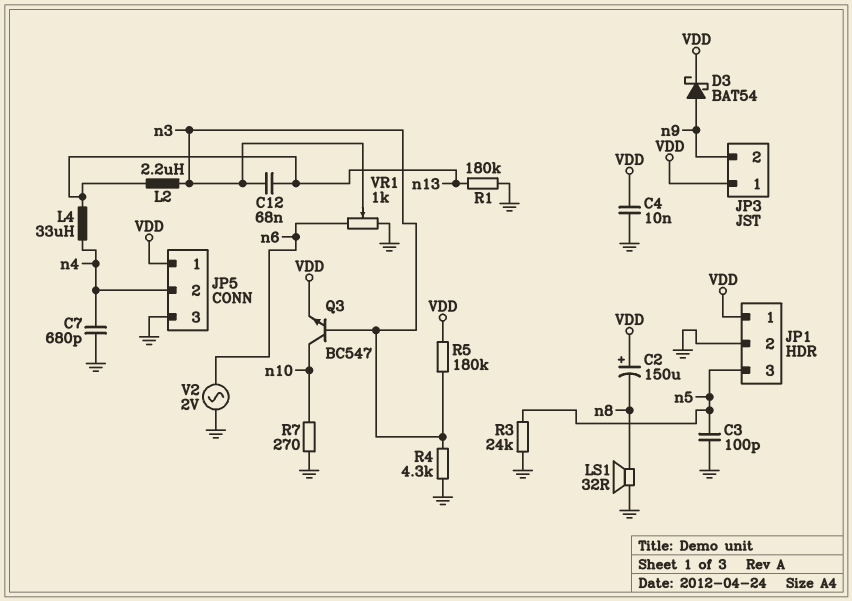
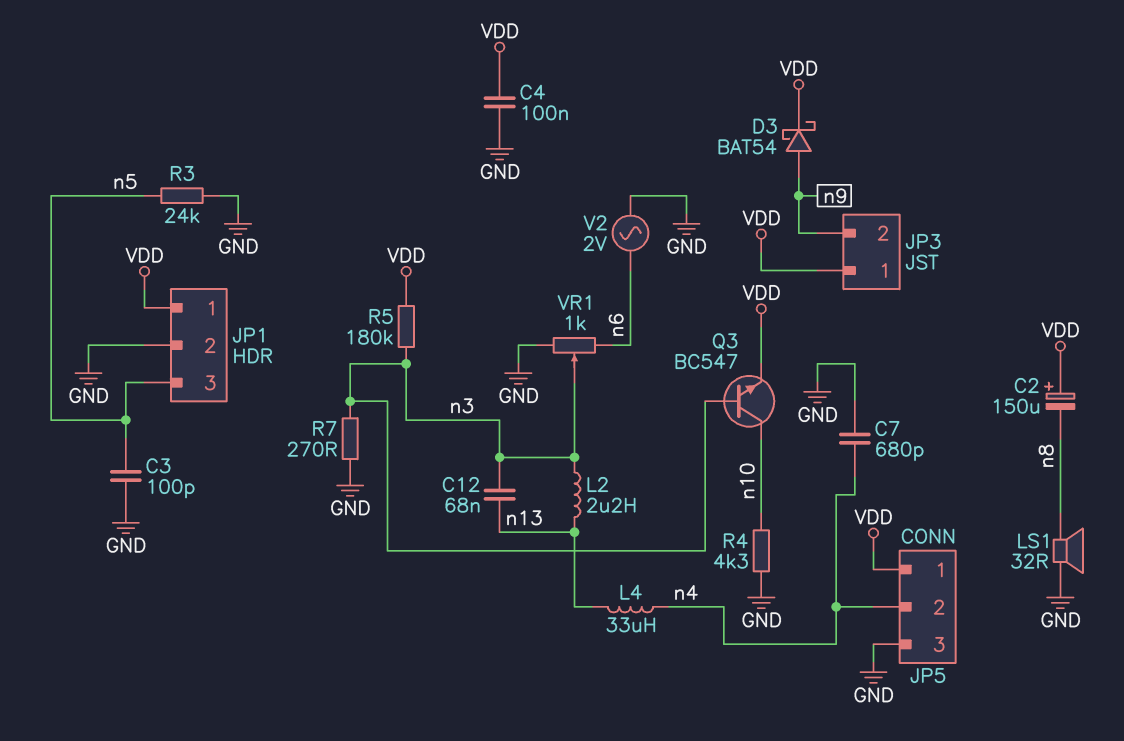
C4: 10nF (GND, VDD) -> 100nF (GND, VDD)
R1: 180k (GND, n13) -> none
R4: 4.3k (GND, n3) -> 4.3k (GND, n10)
R7: 270 (GND, n10) -> 270 (GND, n3)

